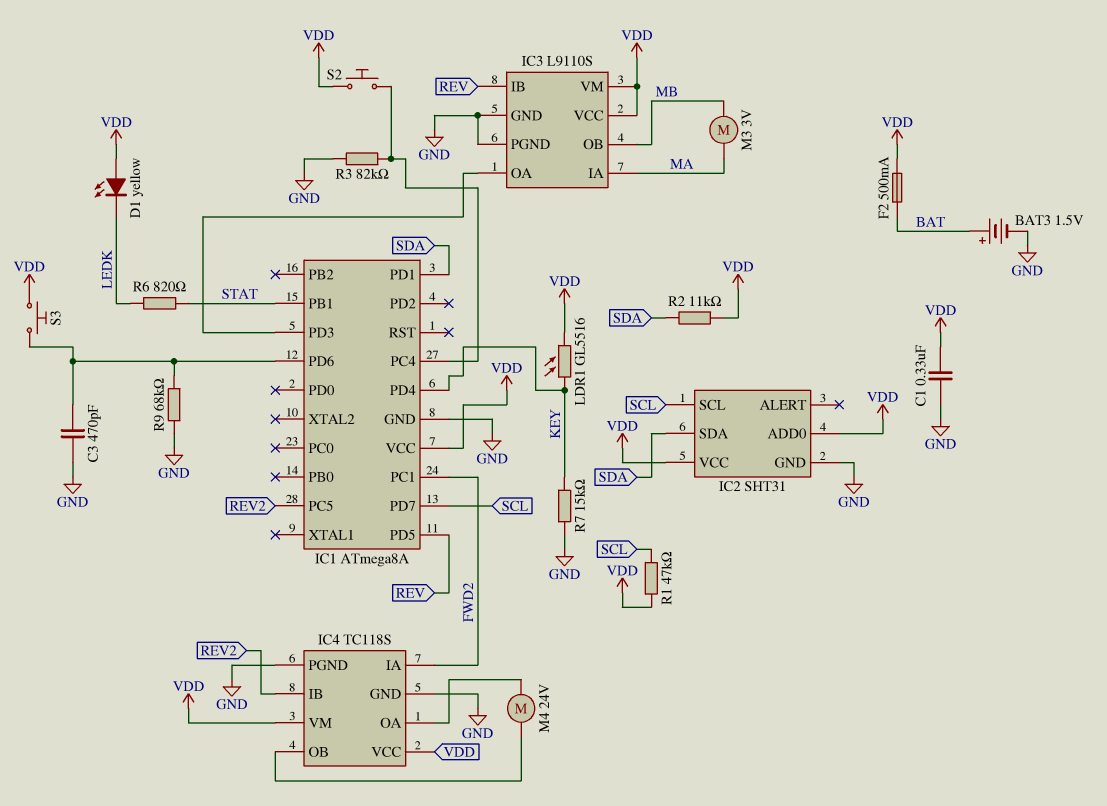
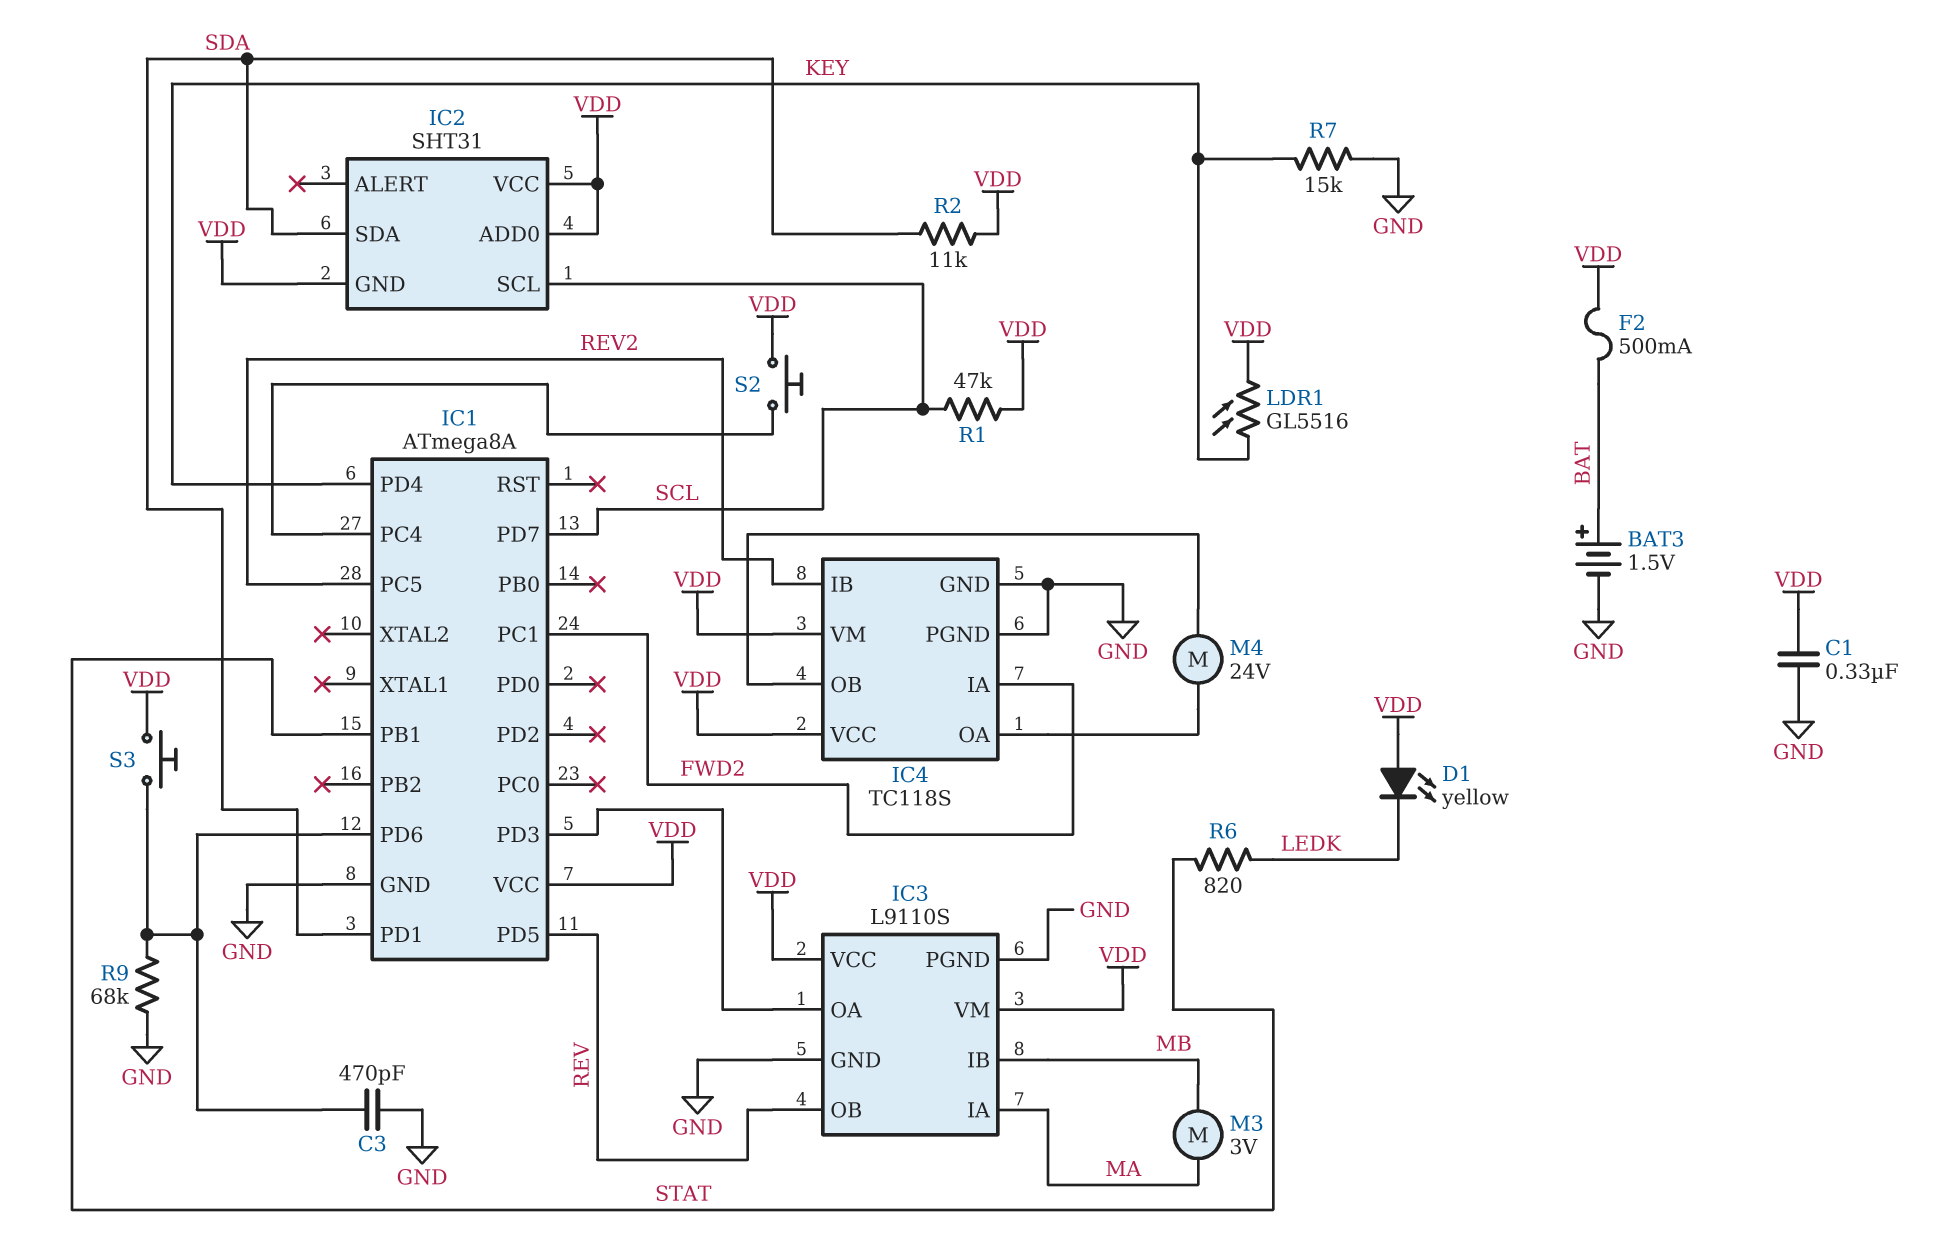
IC2 pin GND: GND -> VDD
IC3 pin IB: REV -> MB
IC3 pin OB: MB -> REV
R3: 82k (GND, IC1/PC4) -> none

